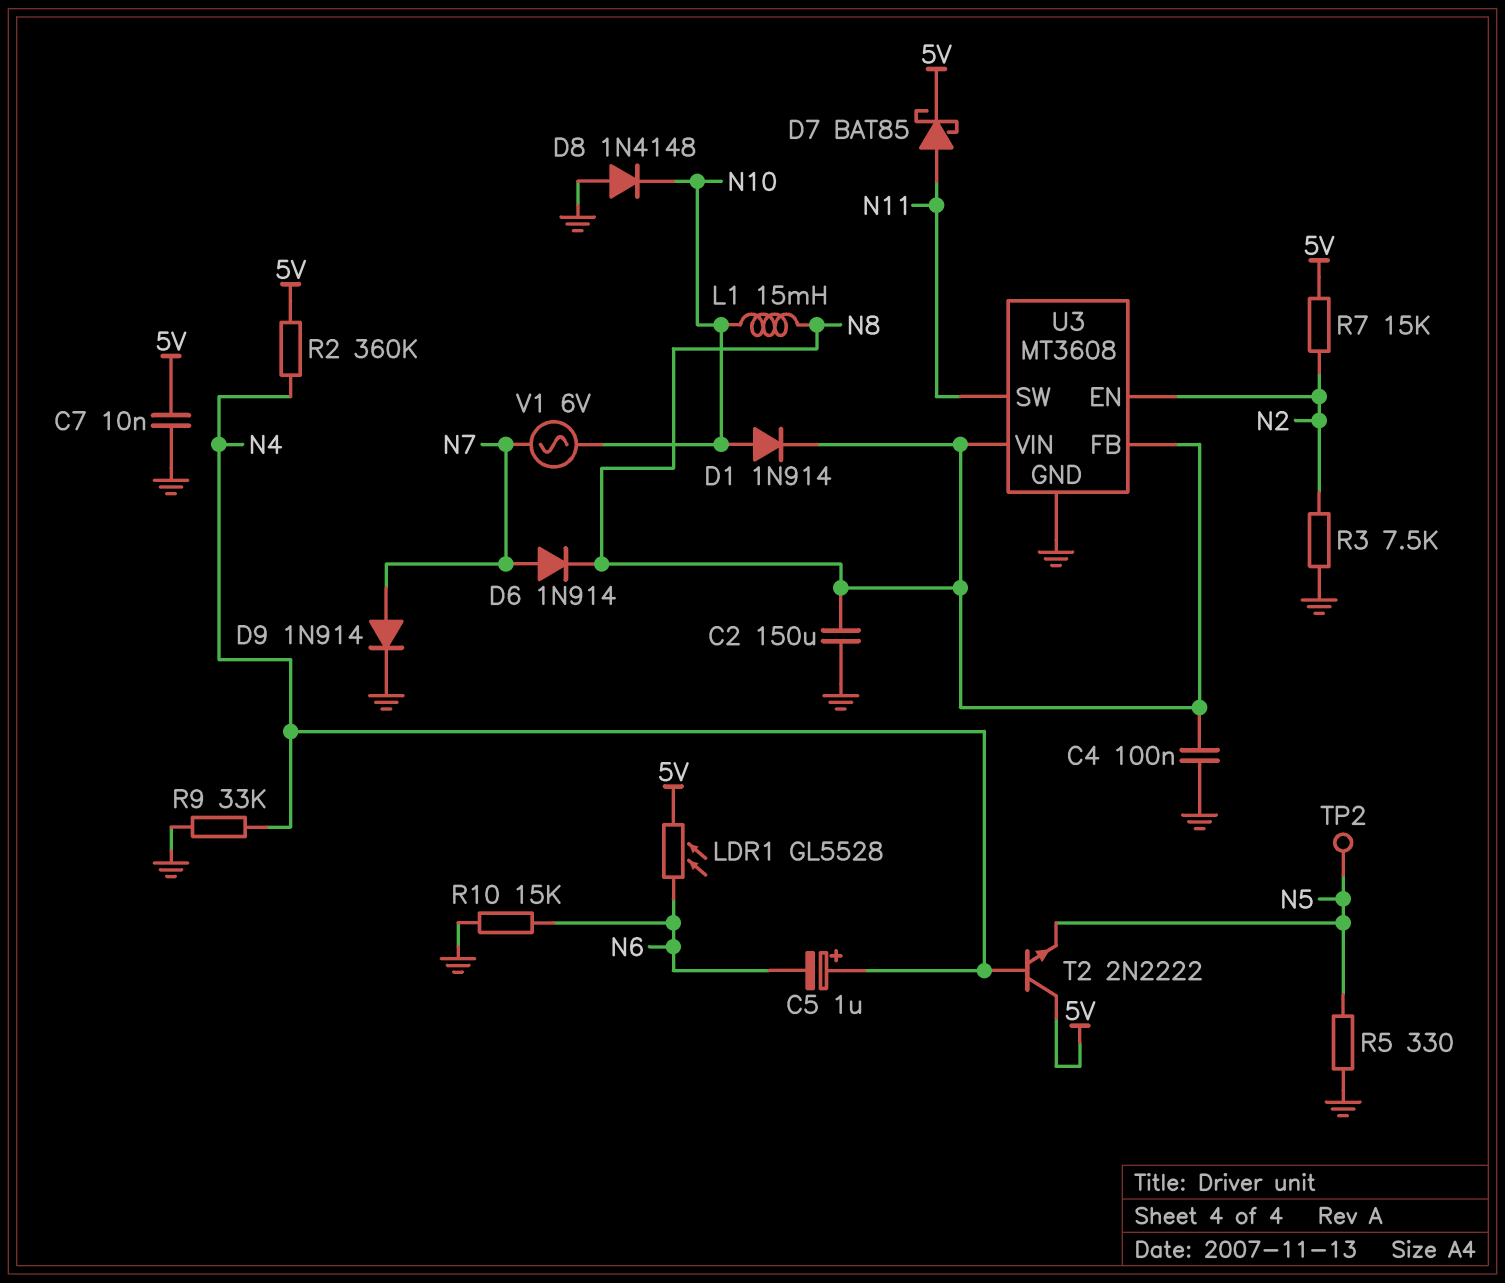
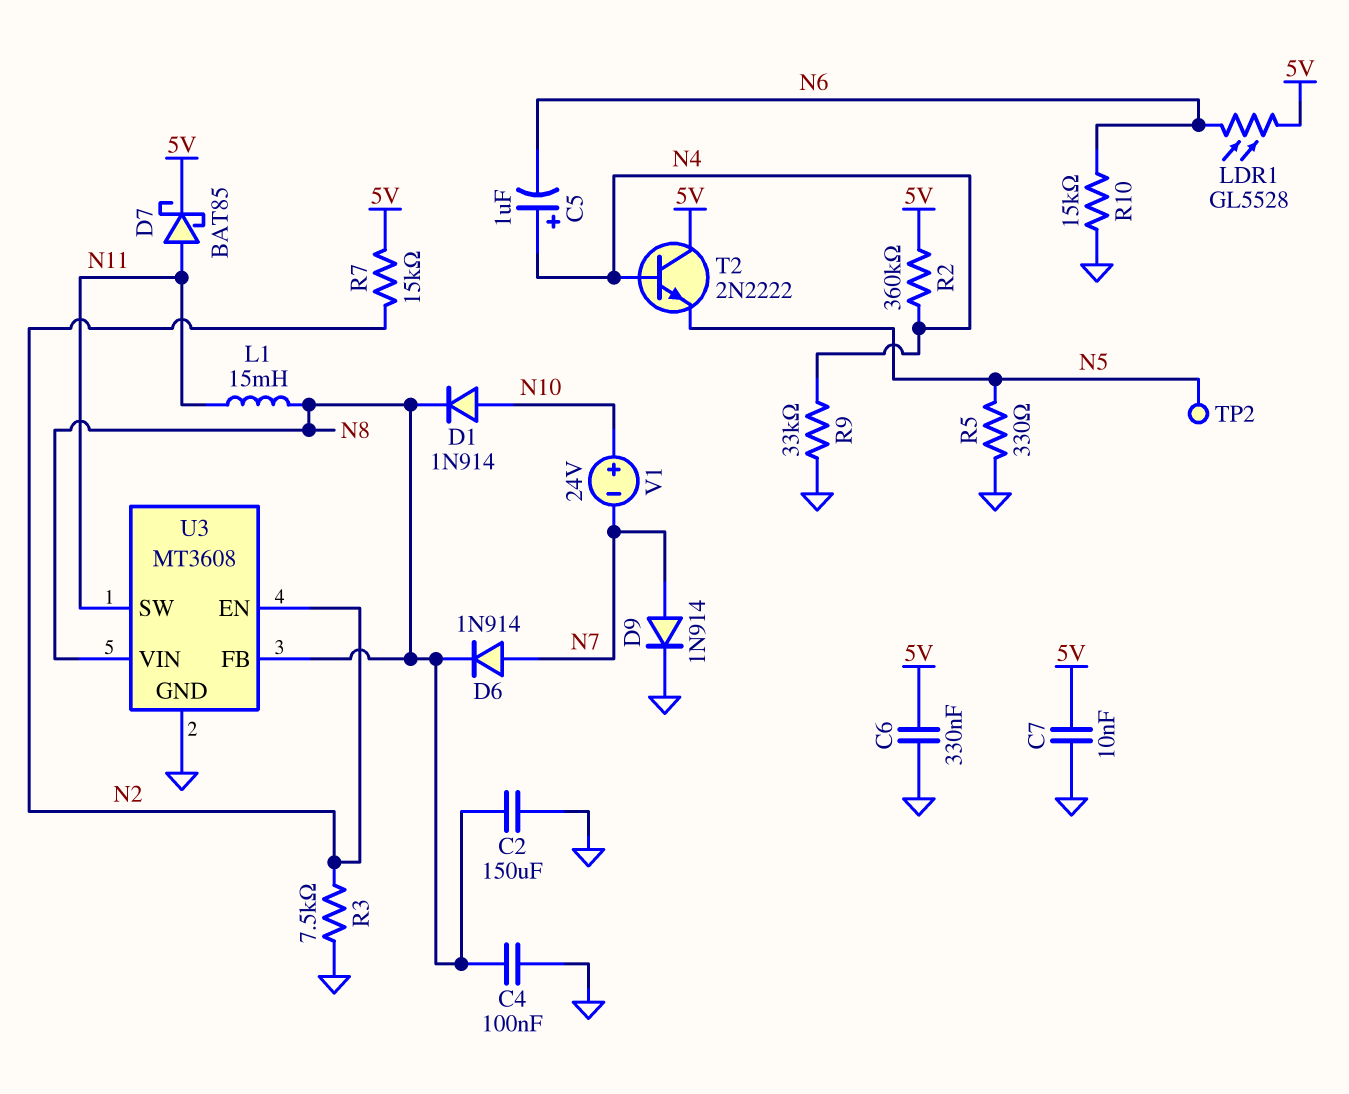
C6: none -> 330nF (5V, GND)
D8: diode 1N4148 (A GND, K N10) -> none
L1: 15mH (N8, N10) -> 15mH (N8, N11)
V1: AC 6V (N7, N10) -> 24V (plus N10, minus N7)

